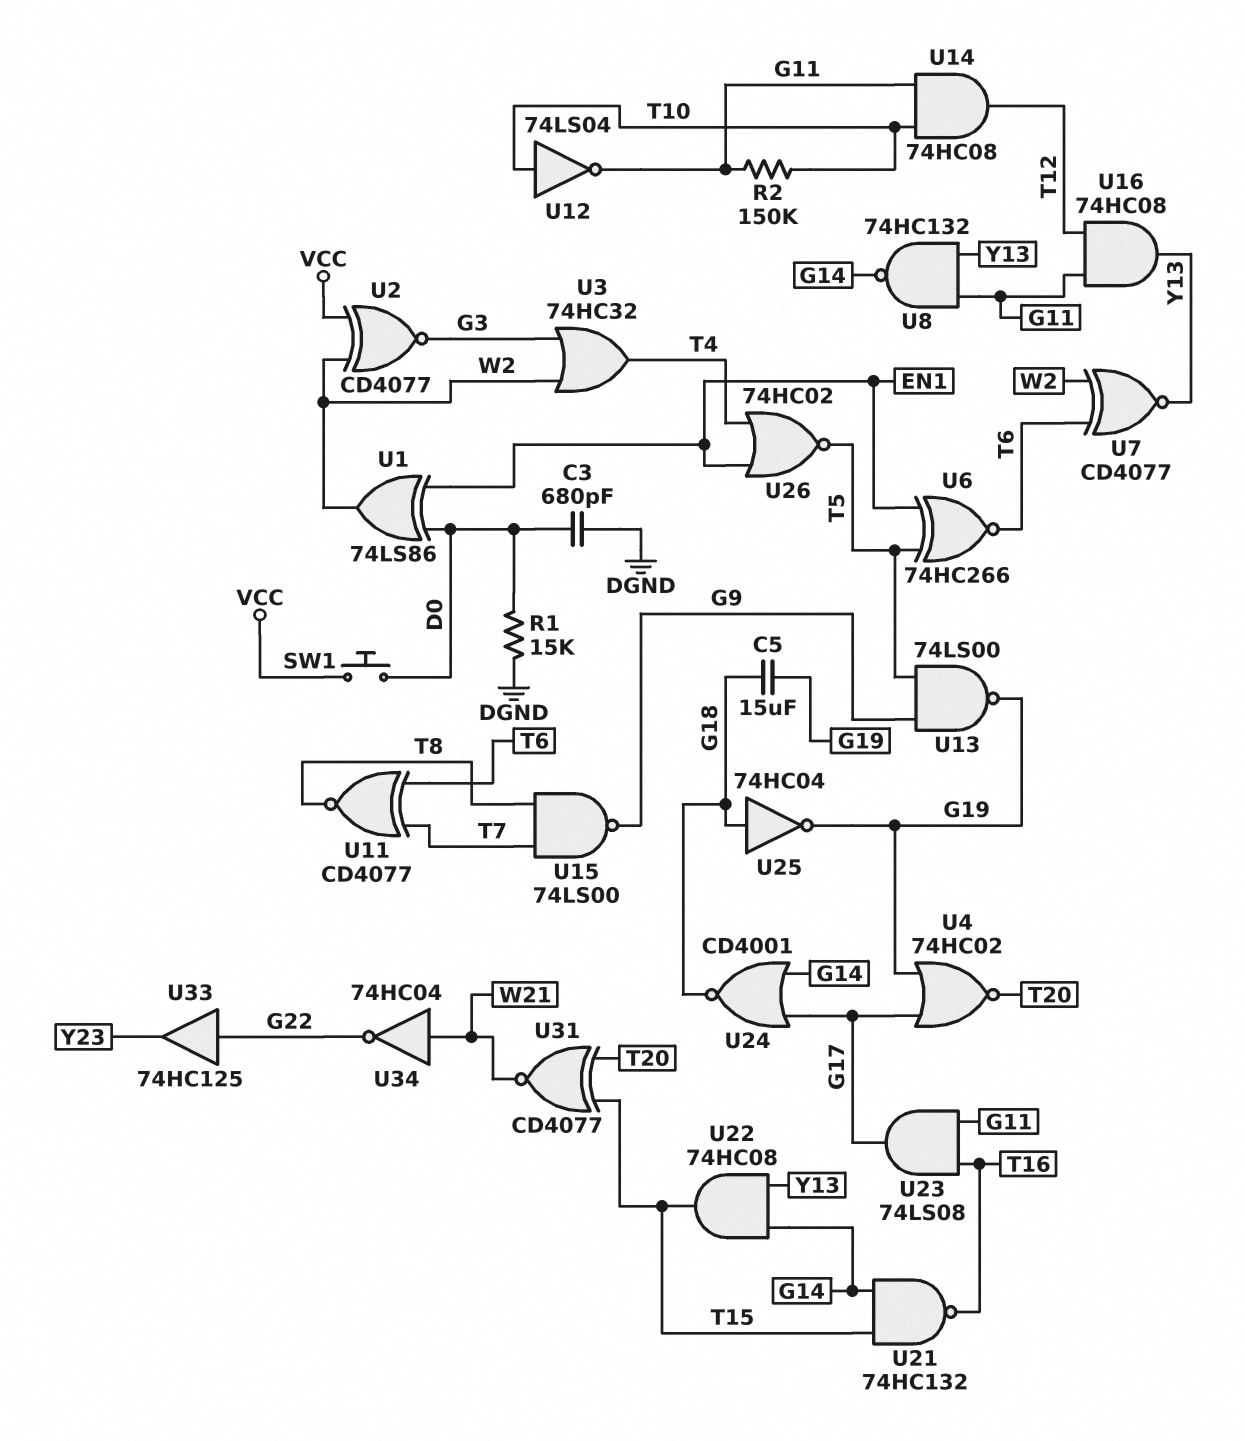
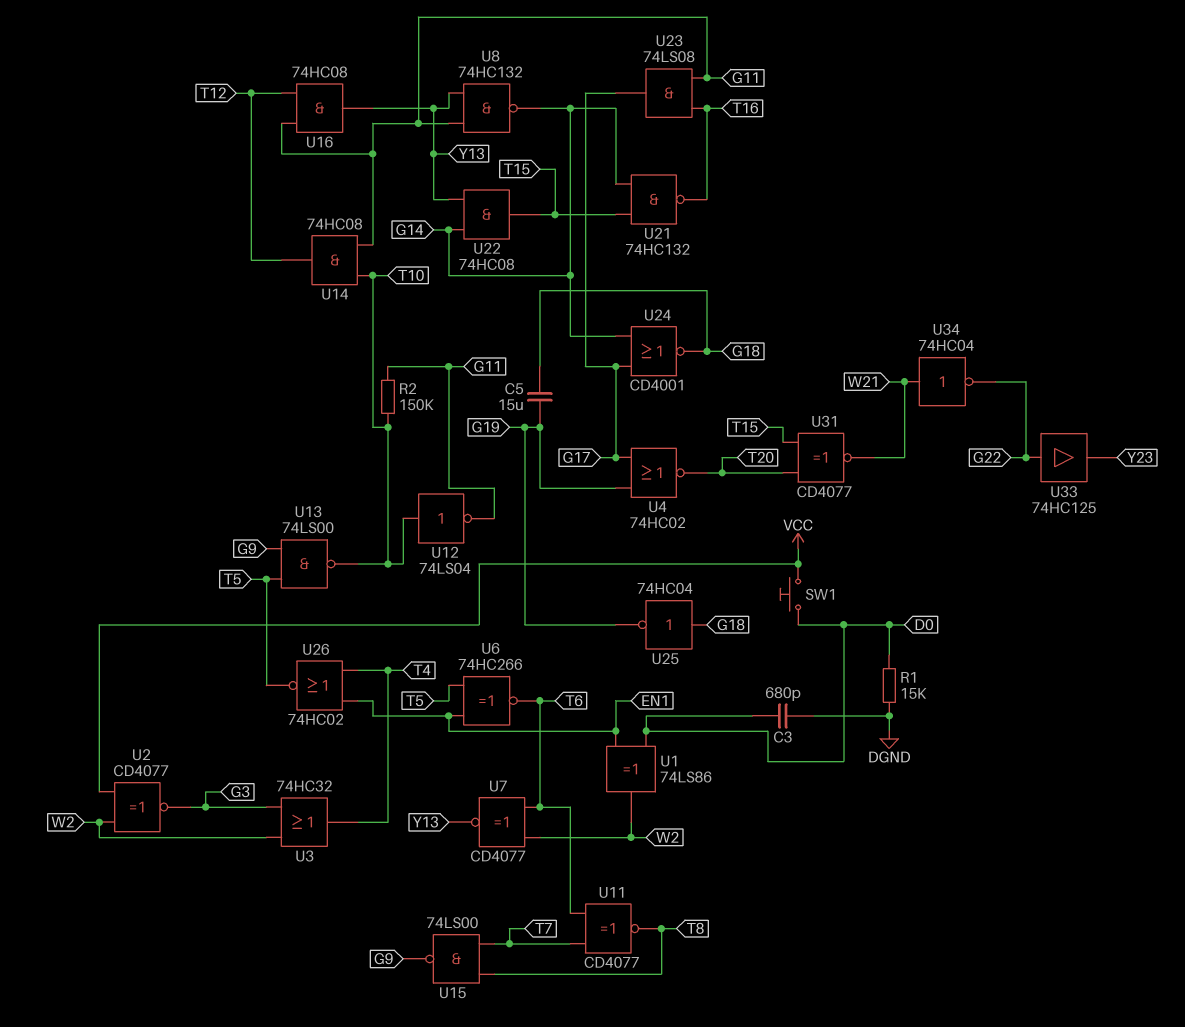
U13: NAND 74LS00 (in G9, in T5, out G19) -> NAND 74LS00 (in G9, in T5, out T10)

